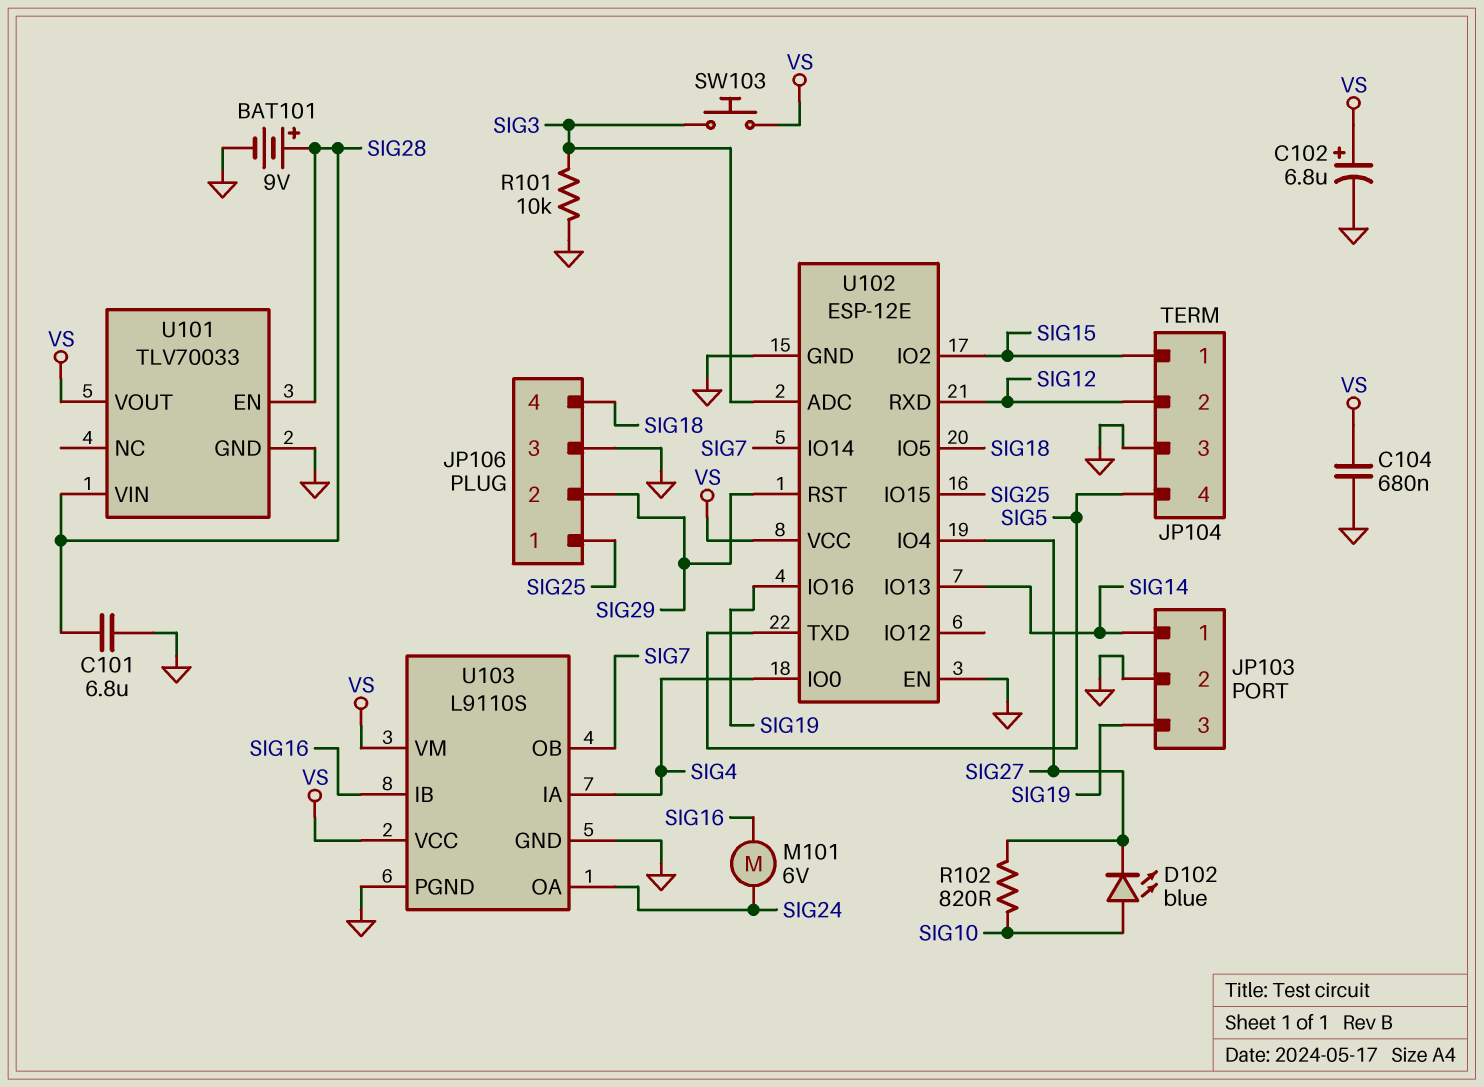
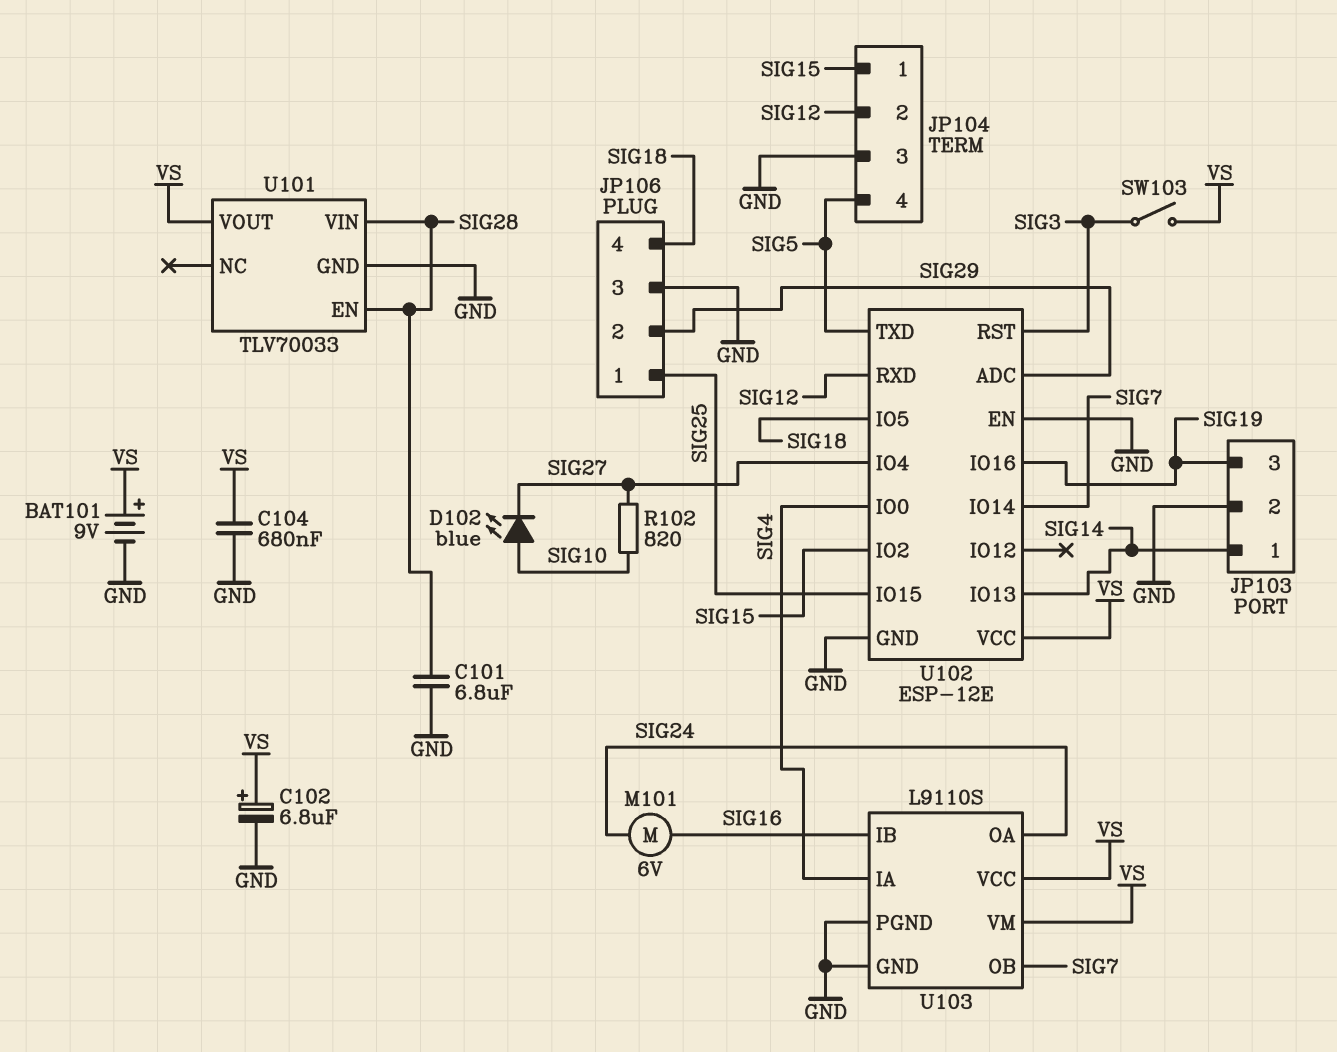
BAT101: 9V (plus SIG28, minus GND) -> 9V (plus VS, minus GND)
R101: 10k (GND, SIG3) -> none
SW103: button (SIG3, VS) -> switch (SIG3, VS)
U102 pin ADC: SIG3 -> SIG29
U102 pin RST: SIG29 -> SIG3

